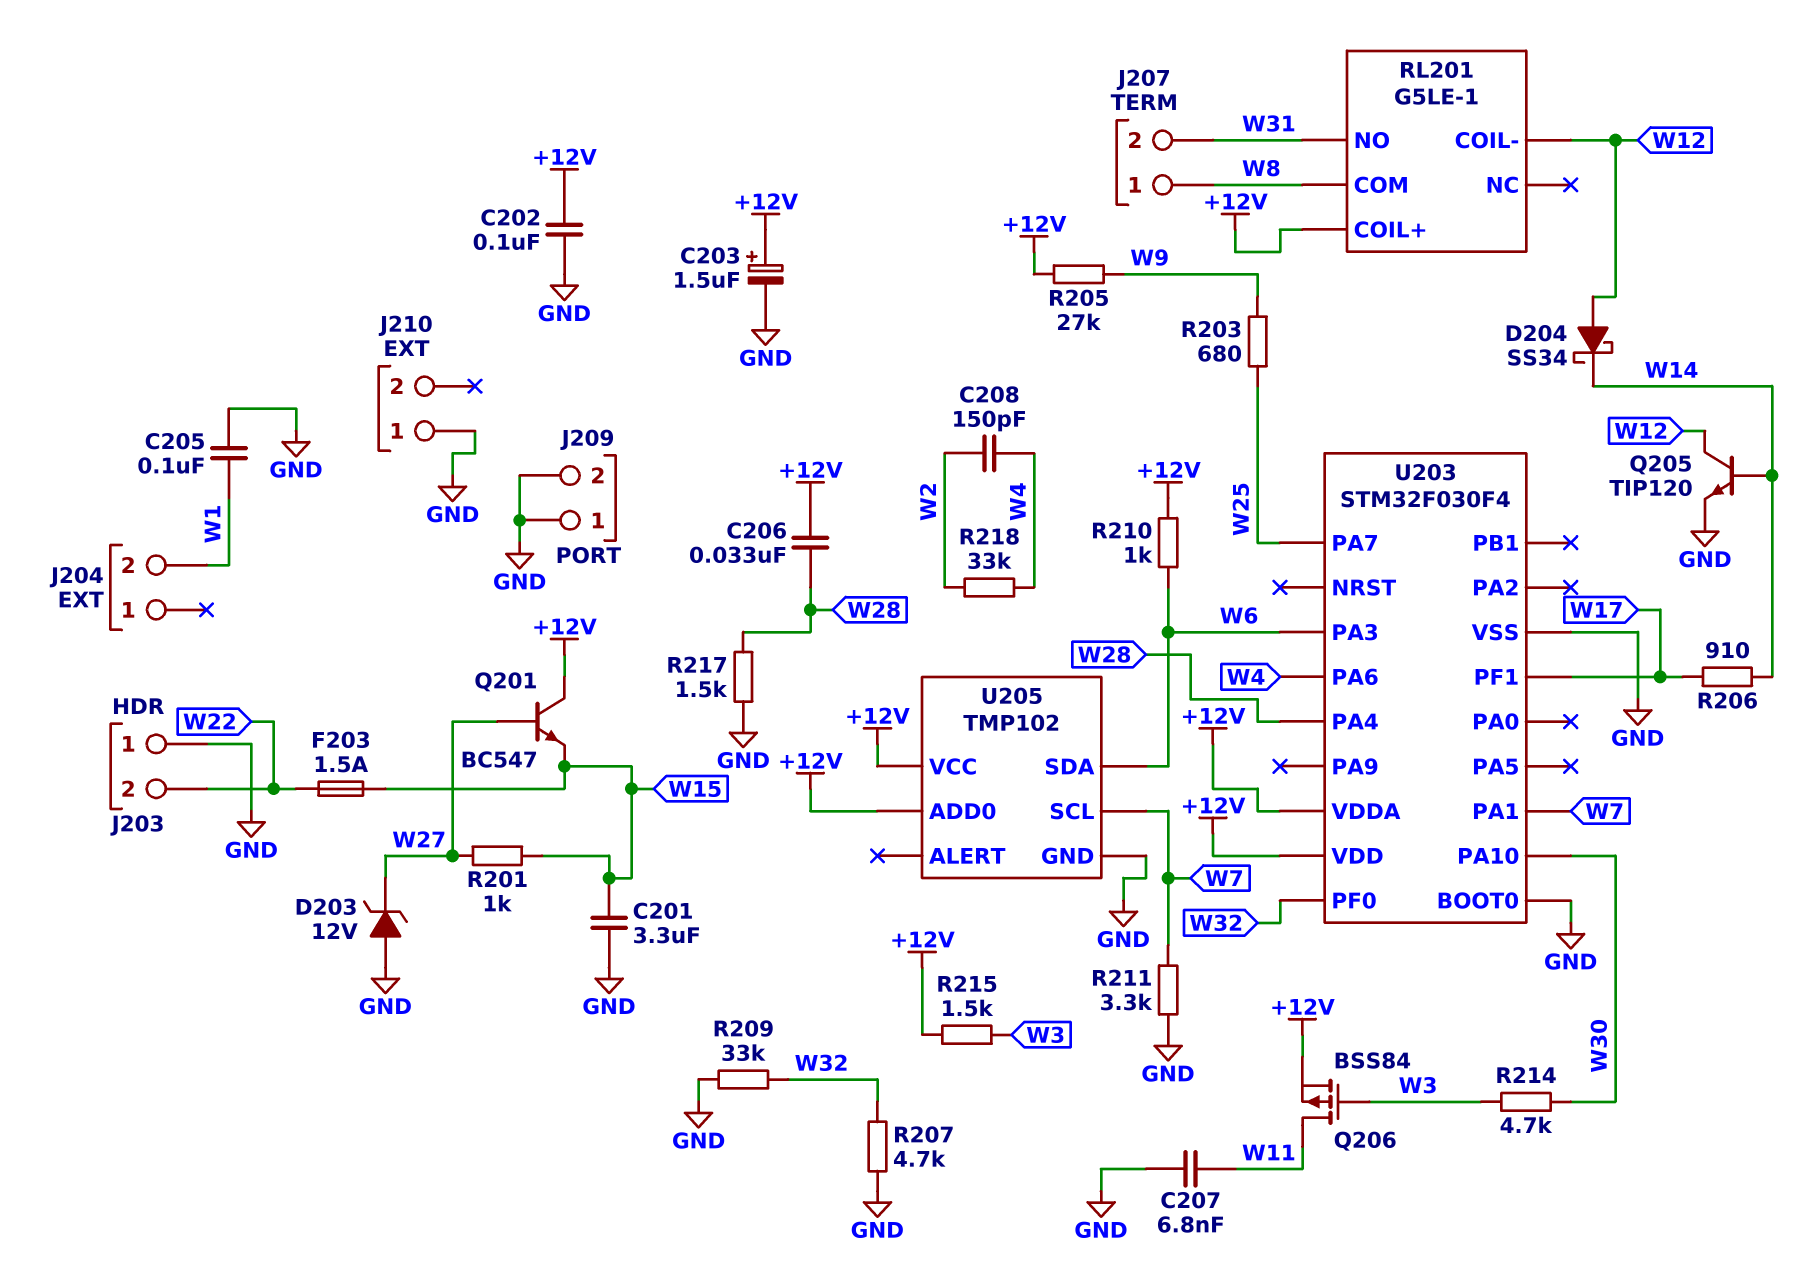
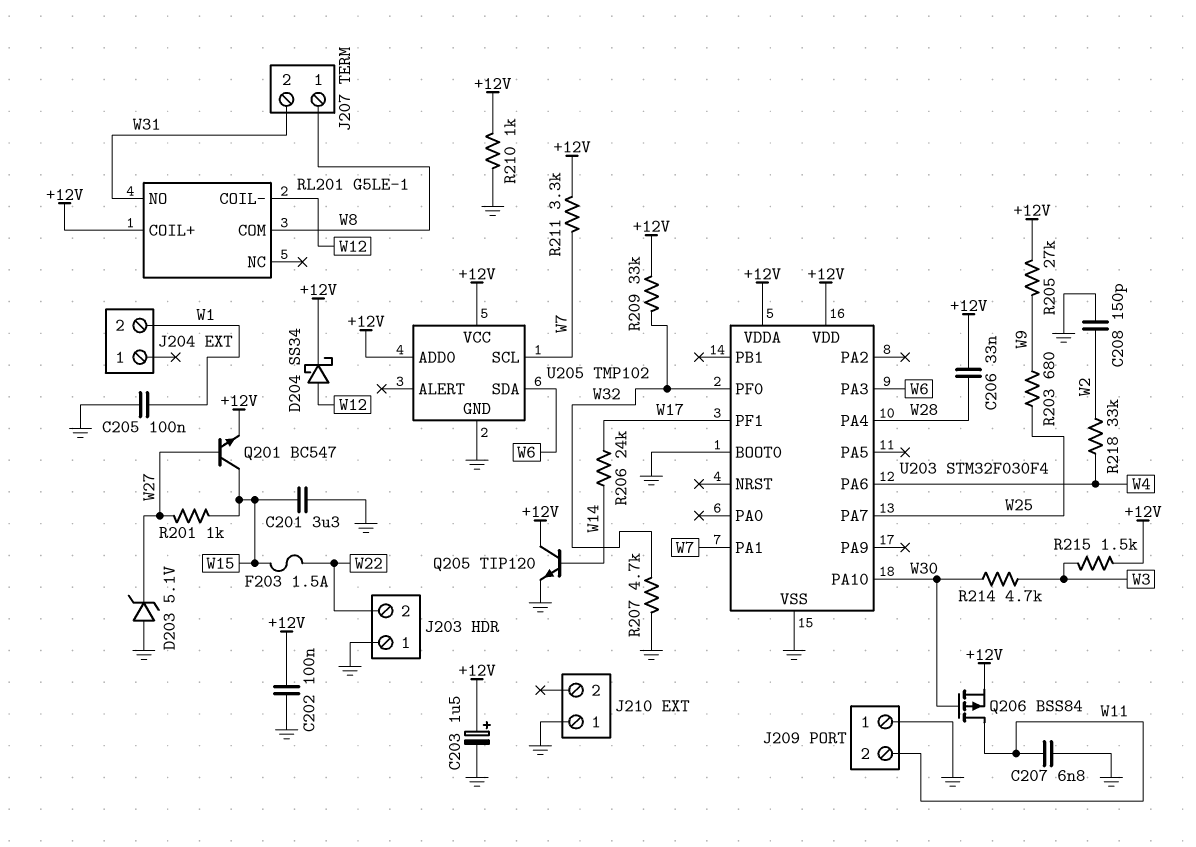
C208: 150pF (W2, W4) -> 150pF (GND, W2)
D203: zener 12V (A GND, K W27) -> zener 5.1V (A GND, K W27)
D204: schottky SS34 (A W12, K W14) -> schottky SS34 (A W12, K +12V)
J209 pin 2: GND -> W11
Q201: NPN BC547 (B W27, C +12V, E W15) -> NPN BC547 (B W27, C W15, E +12V)
Q205: NPN TIP120 (B W14, C W12, E GND) -> NPN TIP120 (B W14, C +12V, E GND)
Q206: PMOS BSS84 (G W3, D W11, S +12V) -> PMOS BSS84 (G W30, D W11, S +12V)
R206: 910 (W14, W17) -> 24k (W14, W17)
R209: 33k (GND, W32) -> 33k (+12V, W32)
R210: 1k (+12V, W6) -> 1k (+12V, GND)
R211: 3.3k (GND, W7) -> 3.3k (+12V, W7)
R217: 1.5k (GND, W28) -> none

